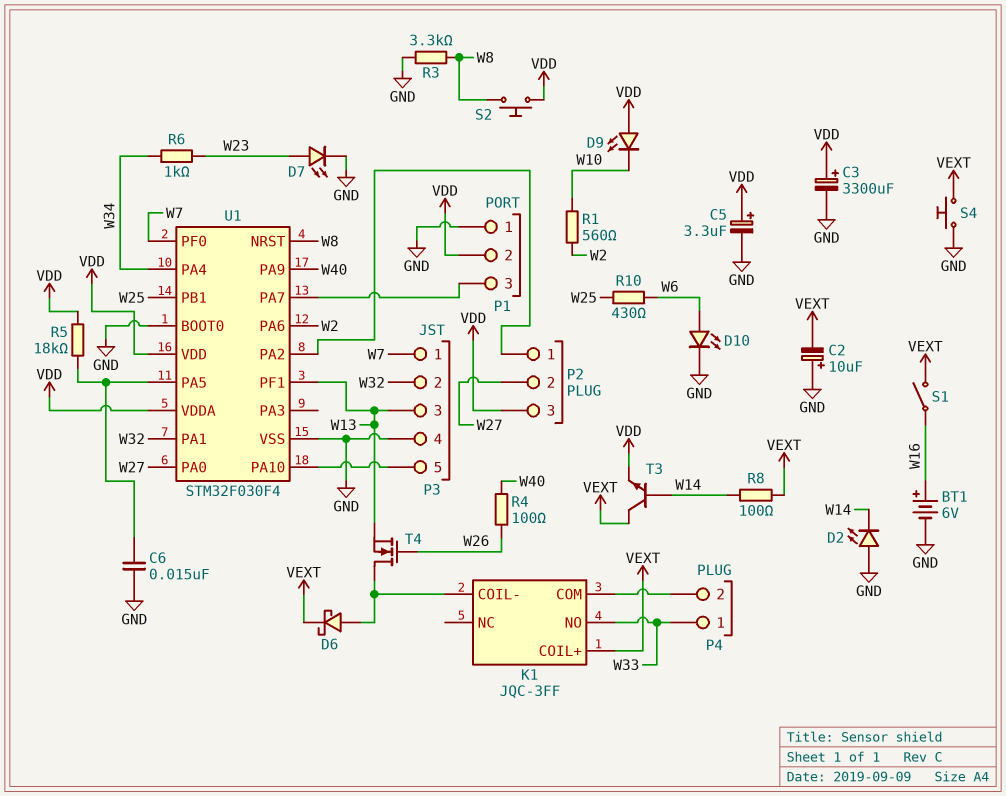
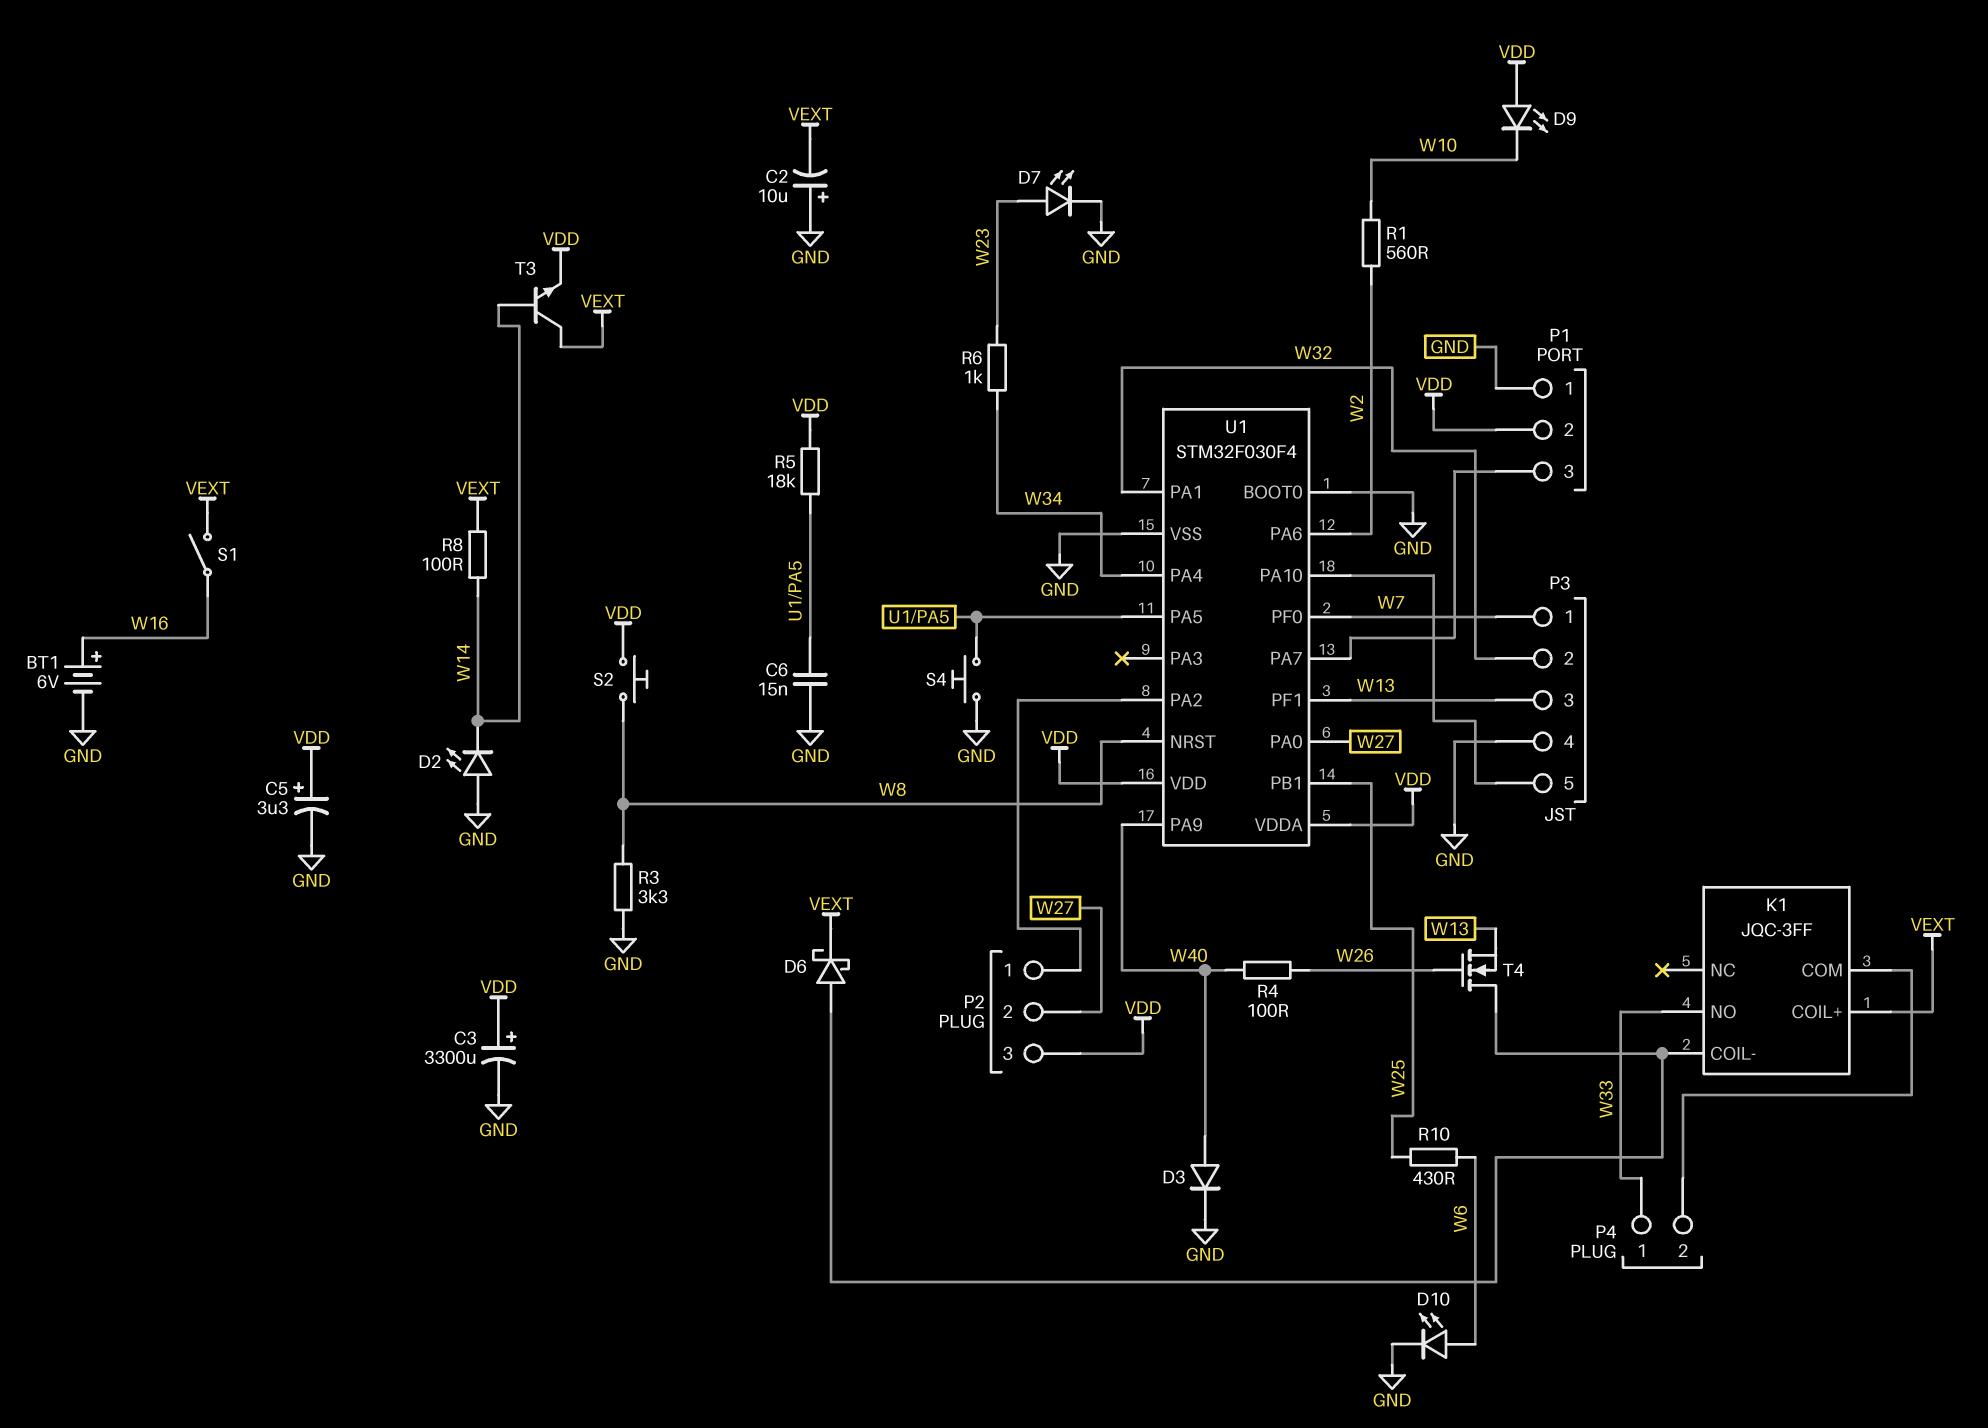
D3: none -> diode (A W40, K GND)
S4: button (GND, VEXT) -> button (GND, U1/PA5)

